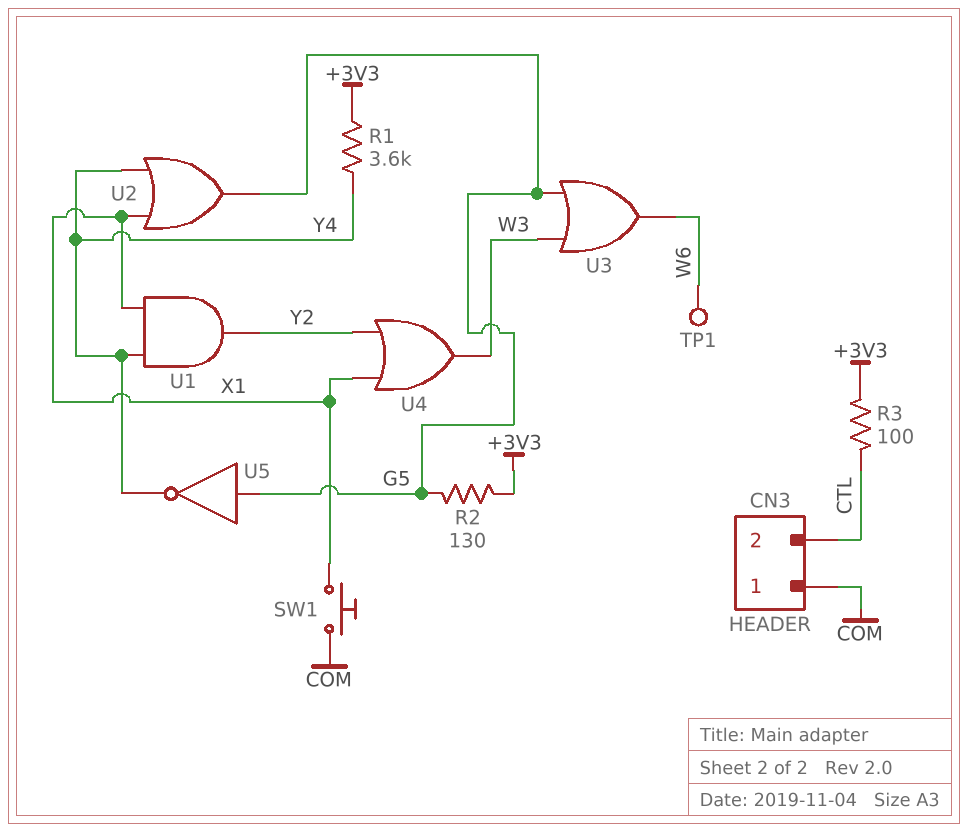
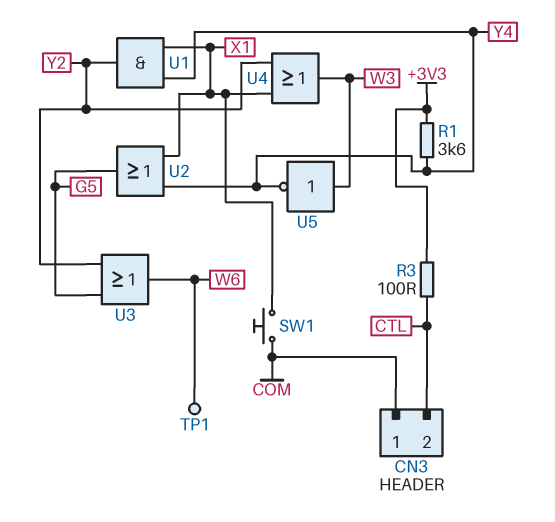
R2: 130 (+3V3, G5) -> none
U3: OR (in G5, in W3, out W6) -> OR (in G5, in Y2, out W6)
U5: NOT (in G5, out Y4) -> NOT (in W3, out Y4)

